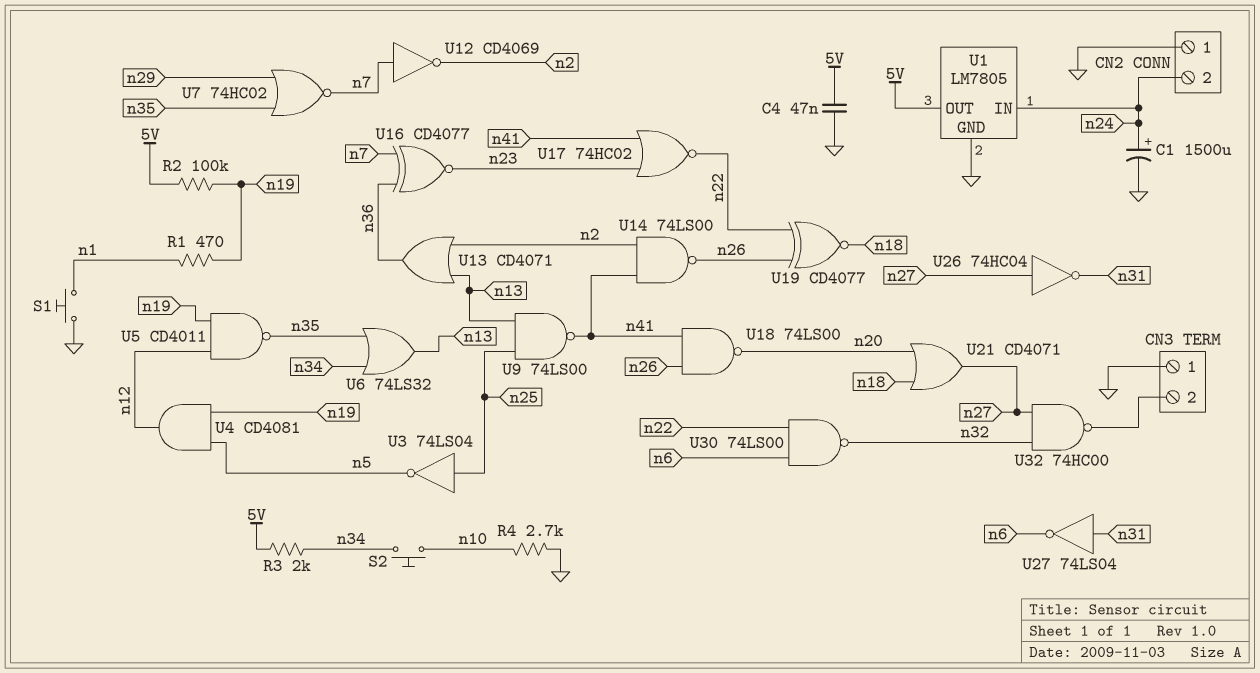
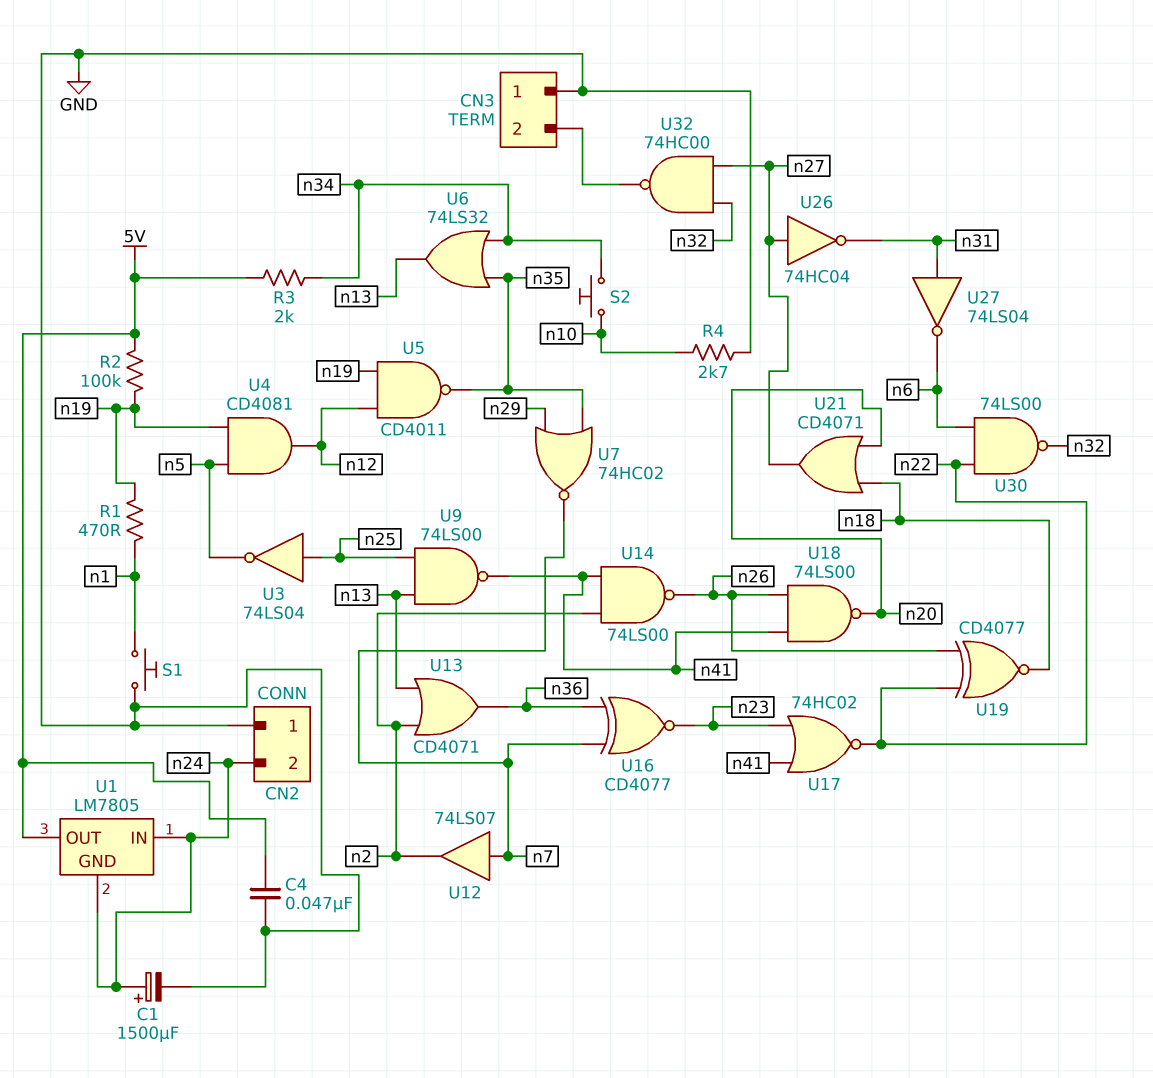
U1 pin GND: GND -> n24
U12: NOT CD4069 (in n7, out n2) -> buffer 74LS07 (in n7, out n2)

